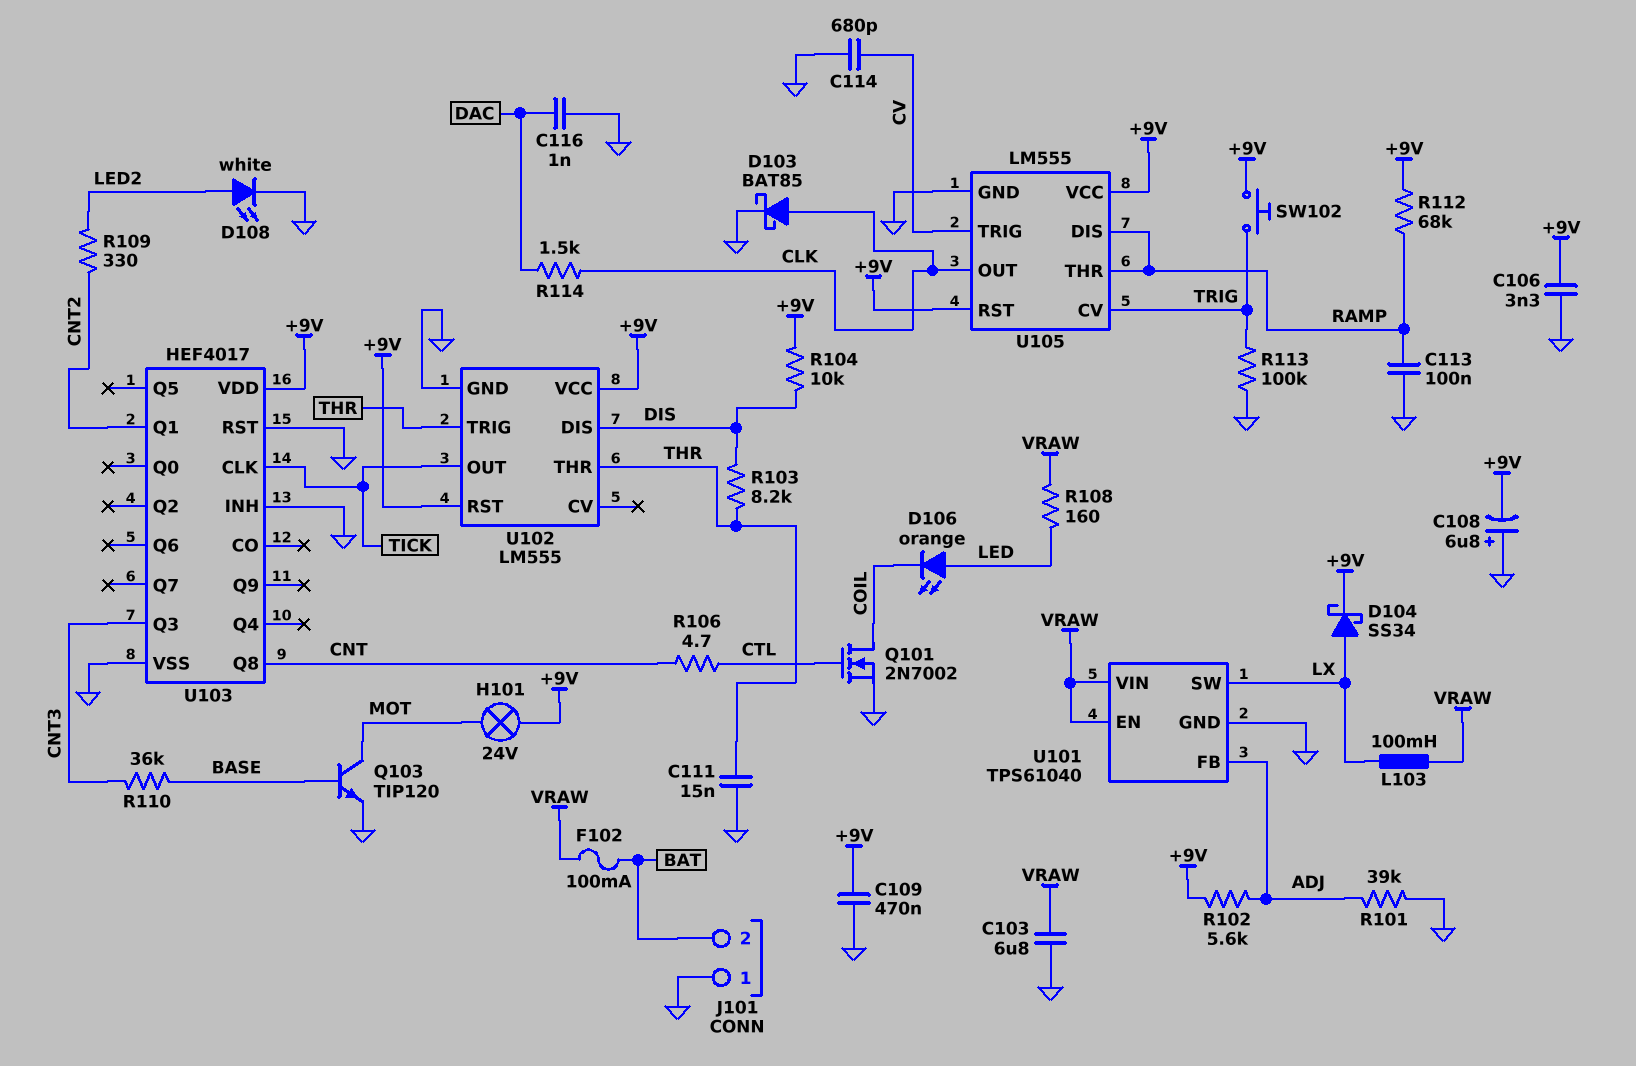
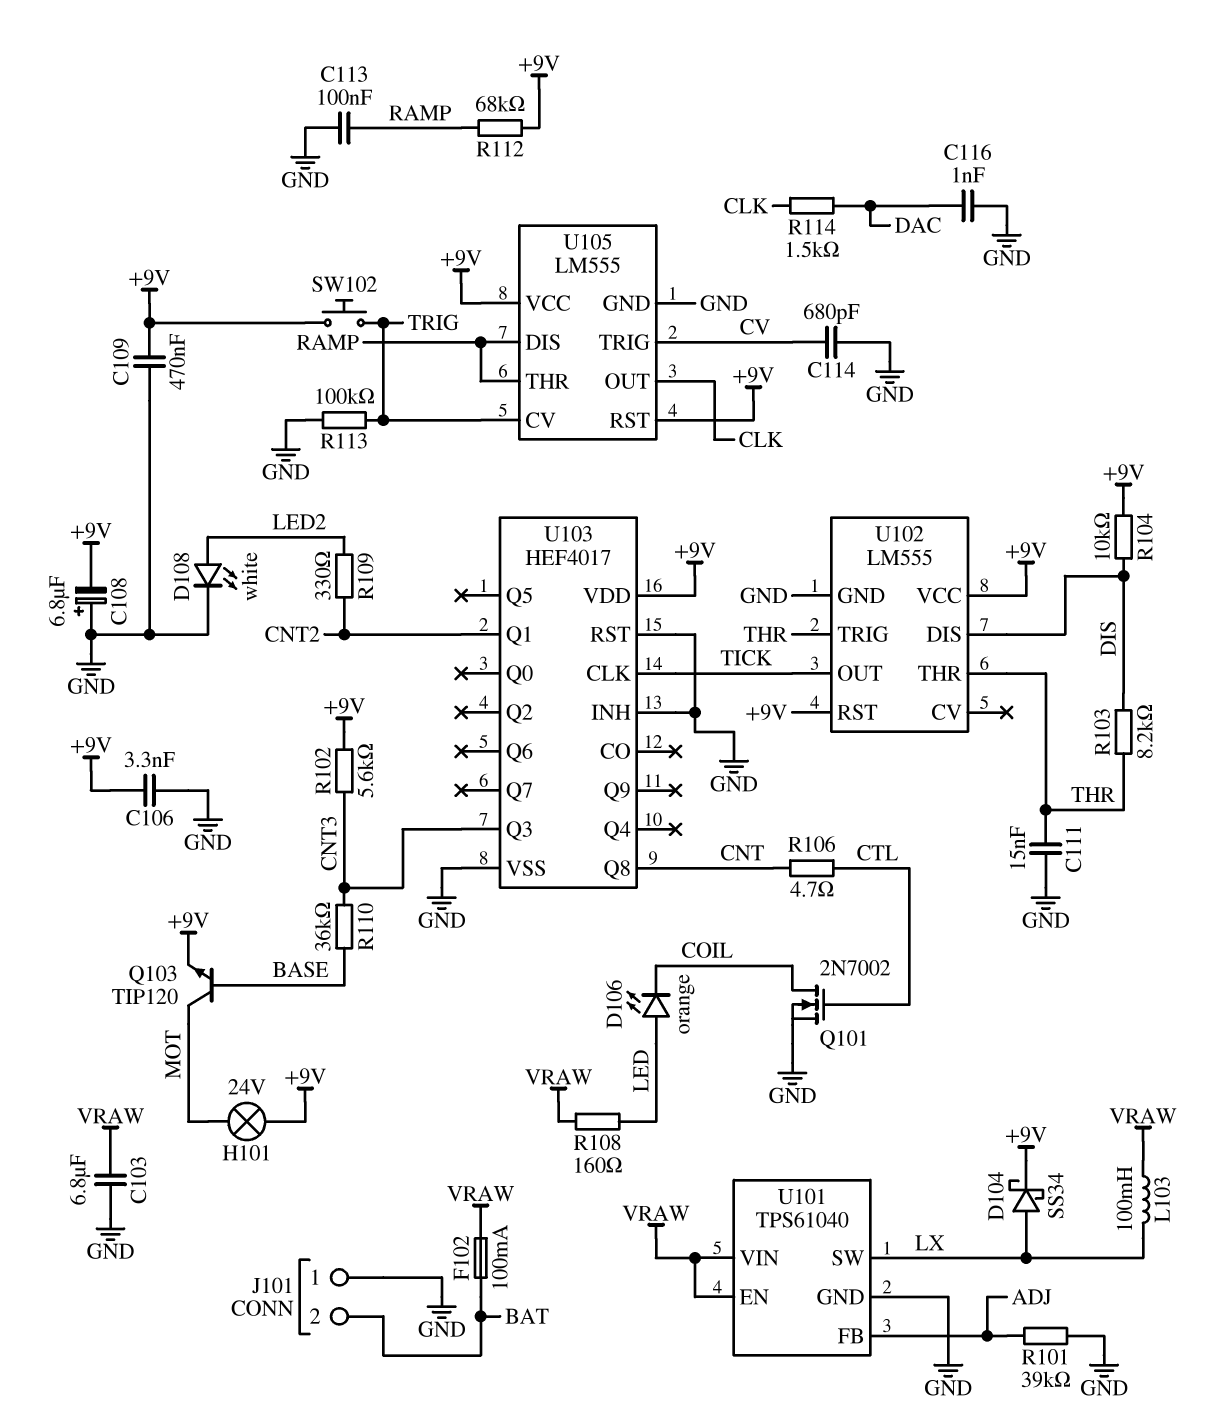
D103: schottky BAT85 (A CLK, K GND) -> none
Q103: NPN TIP120 (B BASE, C MOT, E GND) -> NPN TIP120 (B BASE, C MOT, E +9V)
R102: 5.6k (+9V, ADJ) -> 5.6k (+9V, CNT3)

